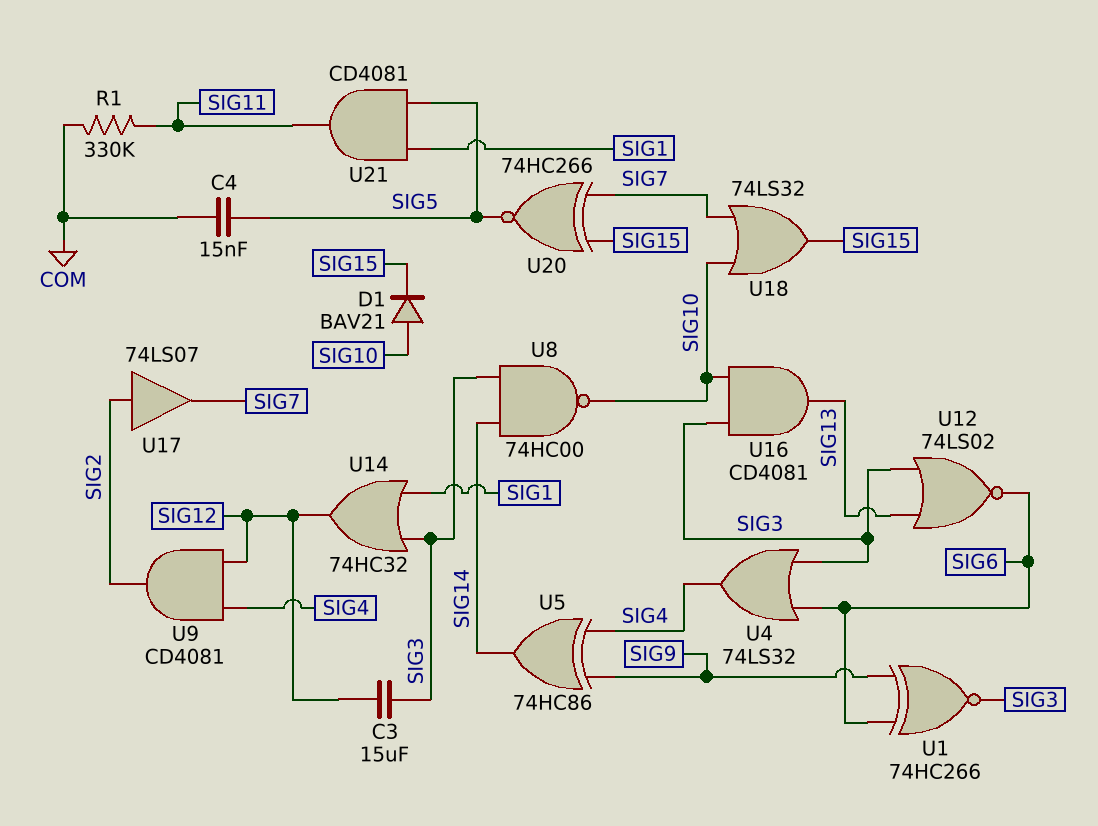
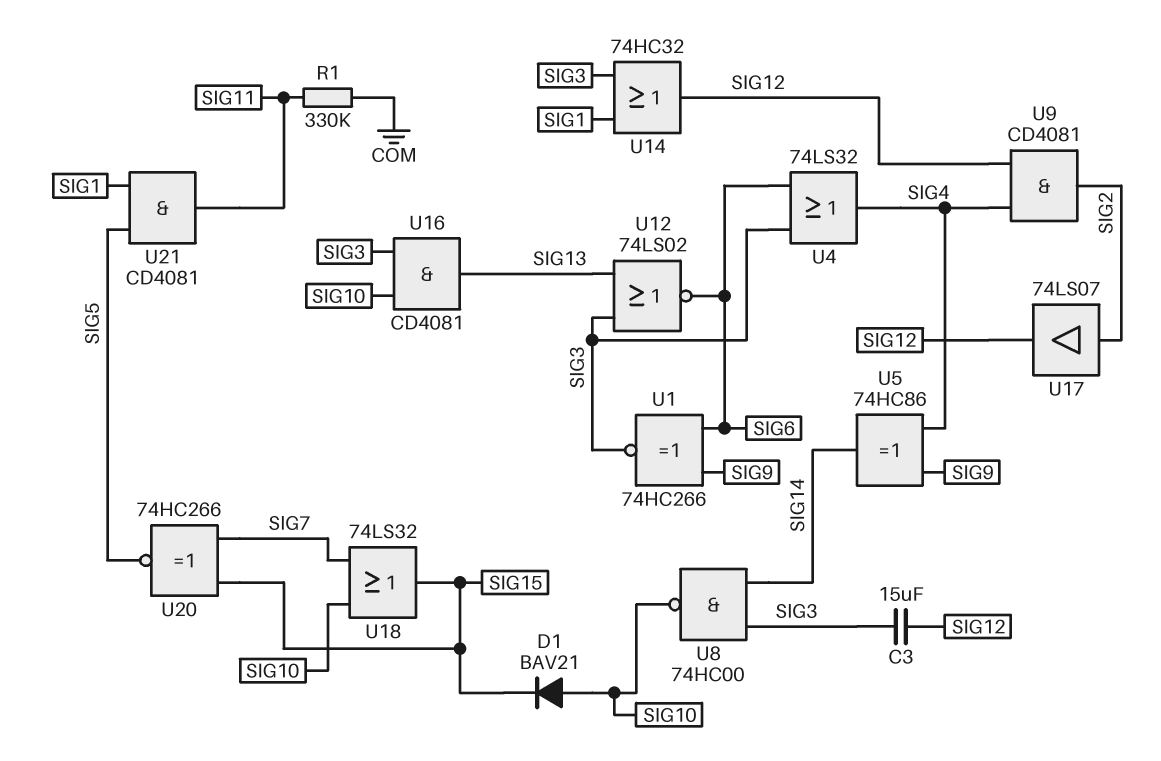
C4: 15nF (COM, SIG5) -> none
U17: buffer 74LS07 (in SIG2, out SIG7) -> buffer 74LS07 (in SIG2, out SIG12)

